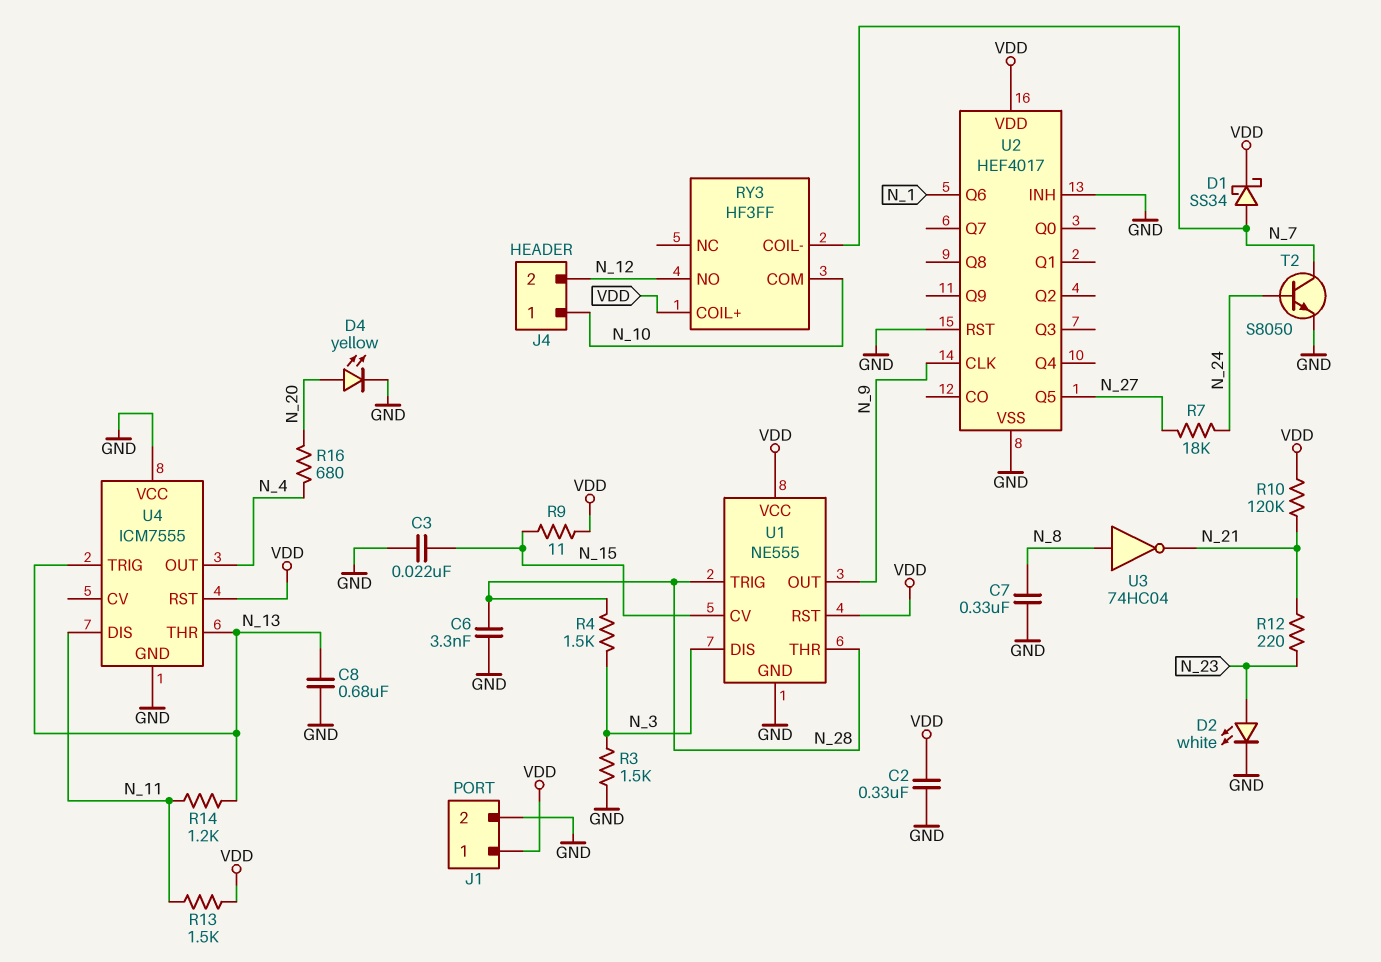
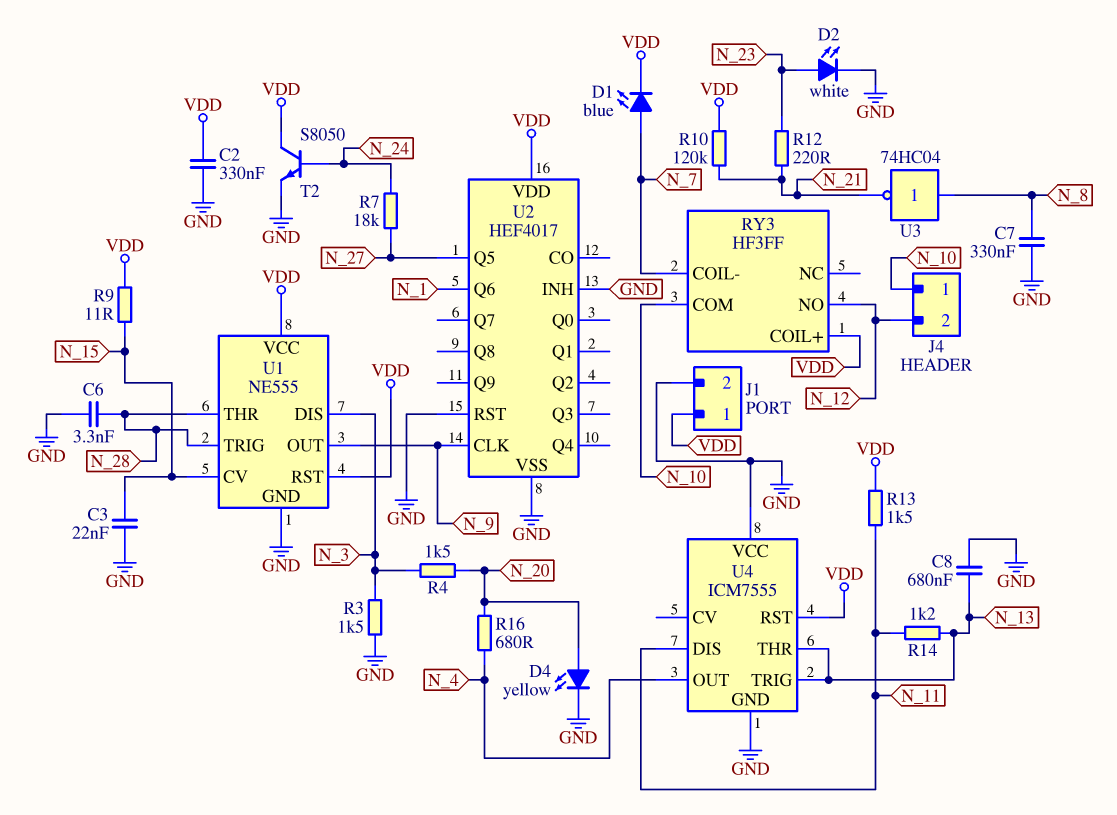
D1: schottky SS34 (A N_7, K VDD) -> LED blue (A N_7, K VDD)
R4: 1.5k (N_3, N_28) -> 1.5k (N_3, N_20)
T2: NPN S8050 (B N_24, C N_7, E GND) -> NPN S8050 (B N_24, C VDD, E GND)

